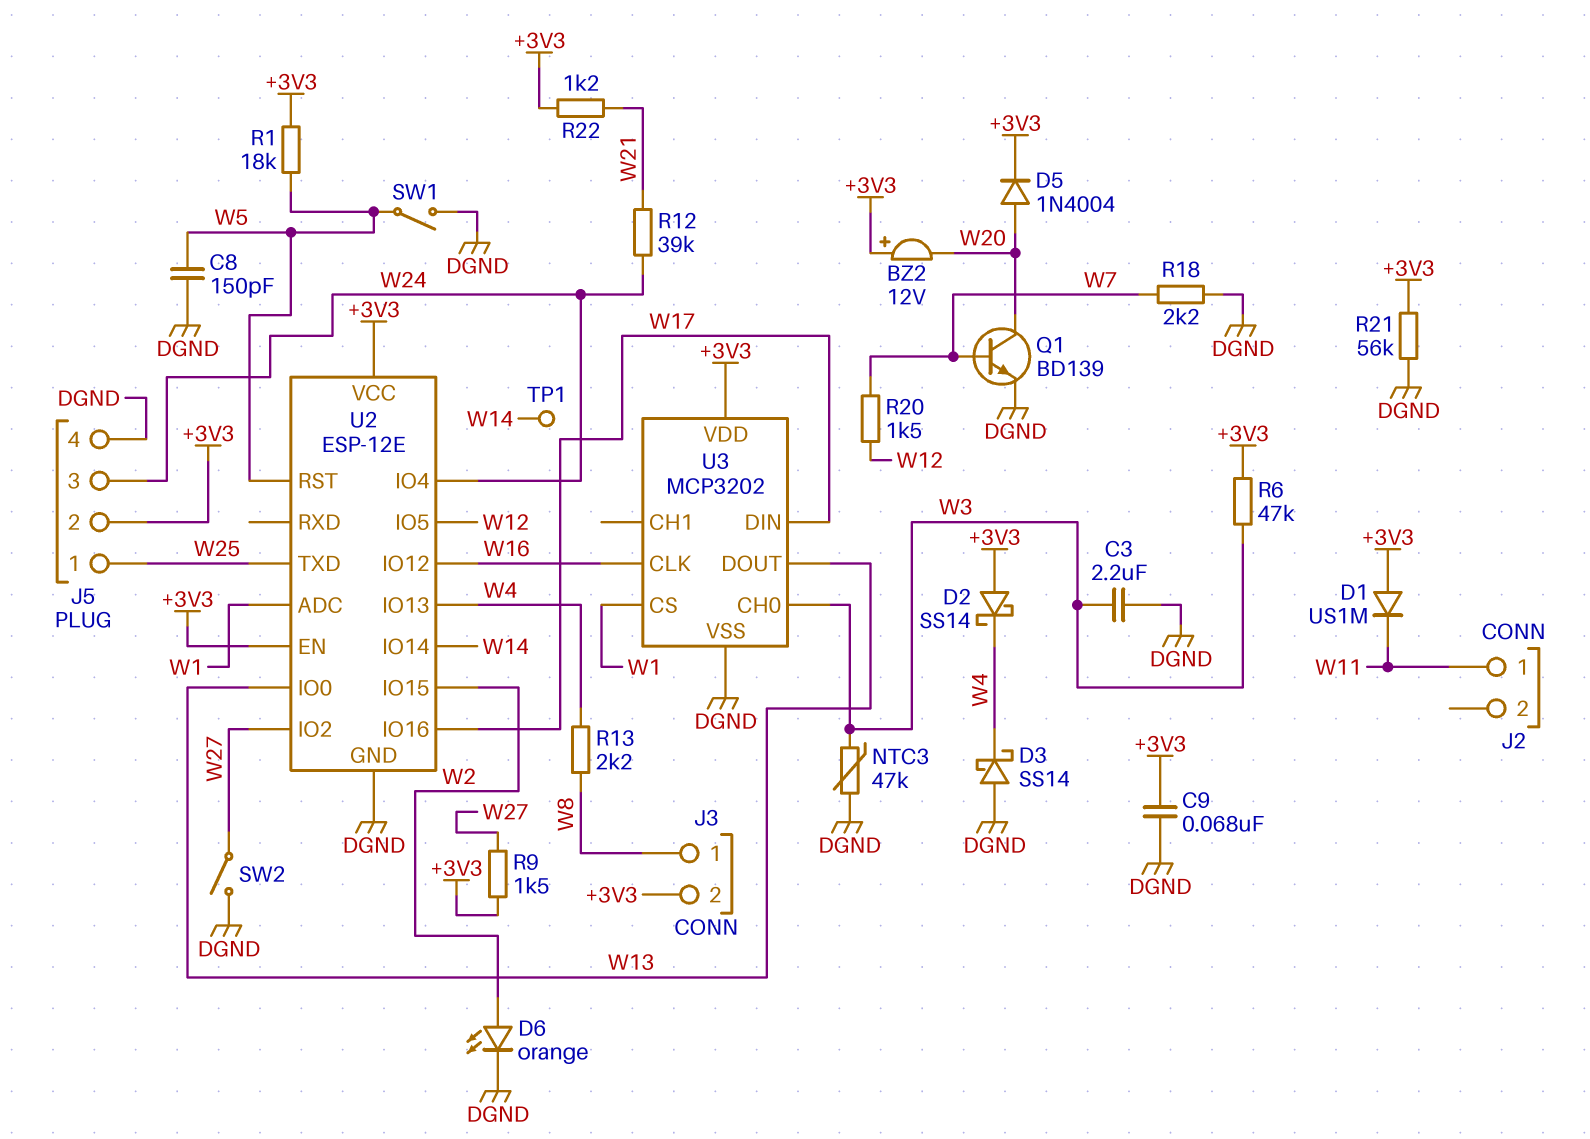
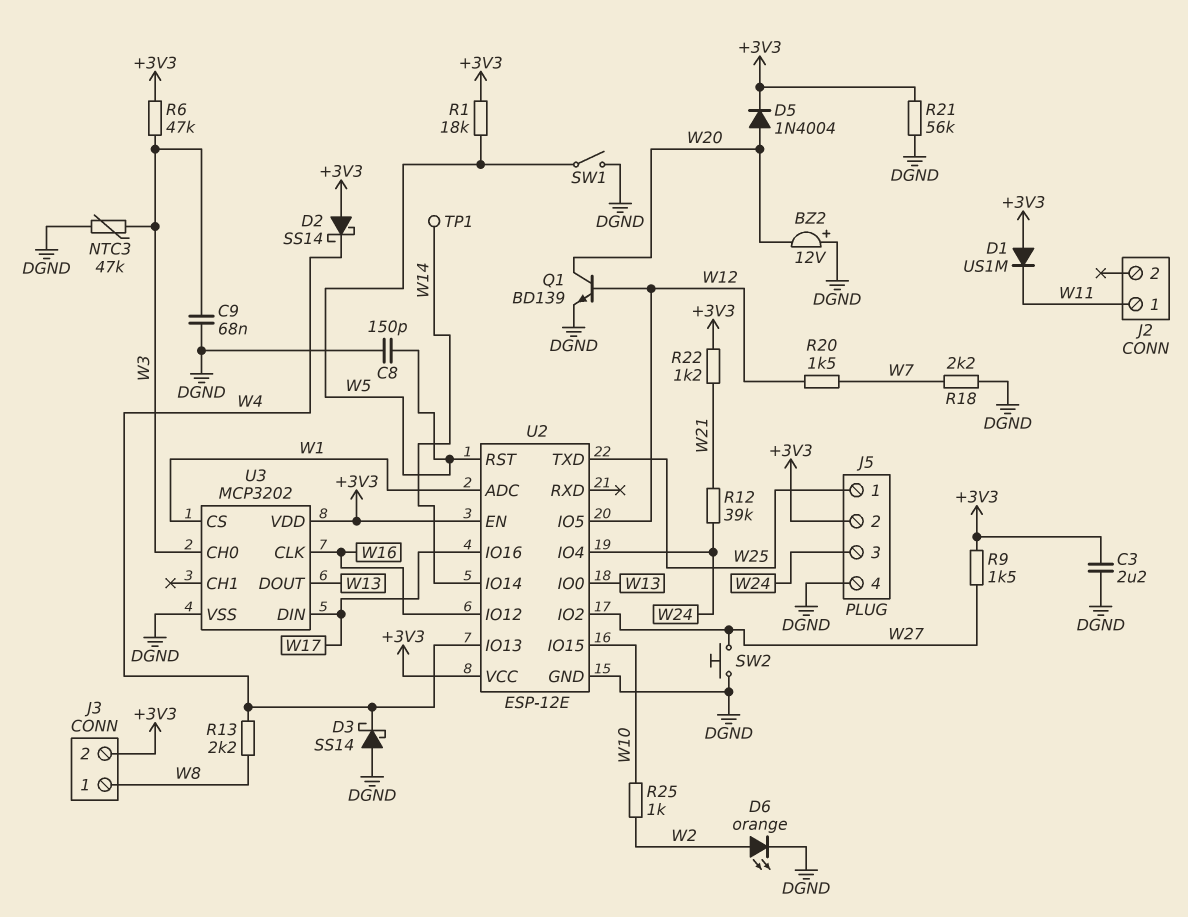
BZ2: buzzer 12V (plus +3V3, minus W20) -> buzzer 12V (plus DGND, minus W20)
C3: 2.2uF (DGND, W3) -> 2.2uF (+3V3, DGND)
C9: 68nF (+3V3, DGND) -> 68nF (DGND, W3)
Q1: NPN BD139 (B W7, C W20, E DGND) -> NPN BD139 (B W12, C W20, E DGND)
R25: none -> 1k (W2, W10)
SW2: switch (DGND, W27) -> button (DGND, W27)
U2 pin IO15: W2 -> W10

